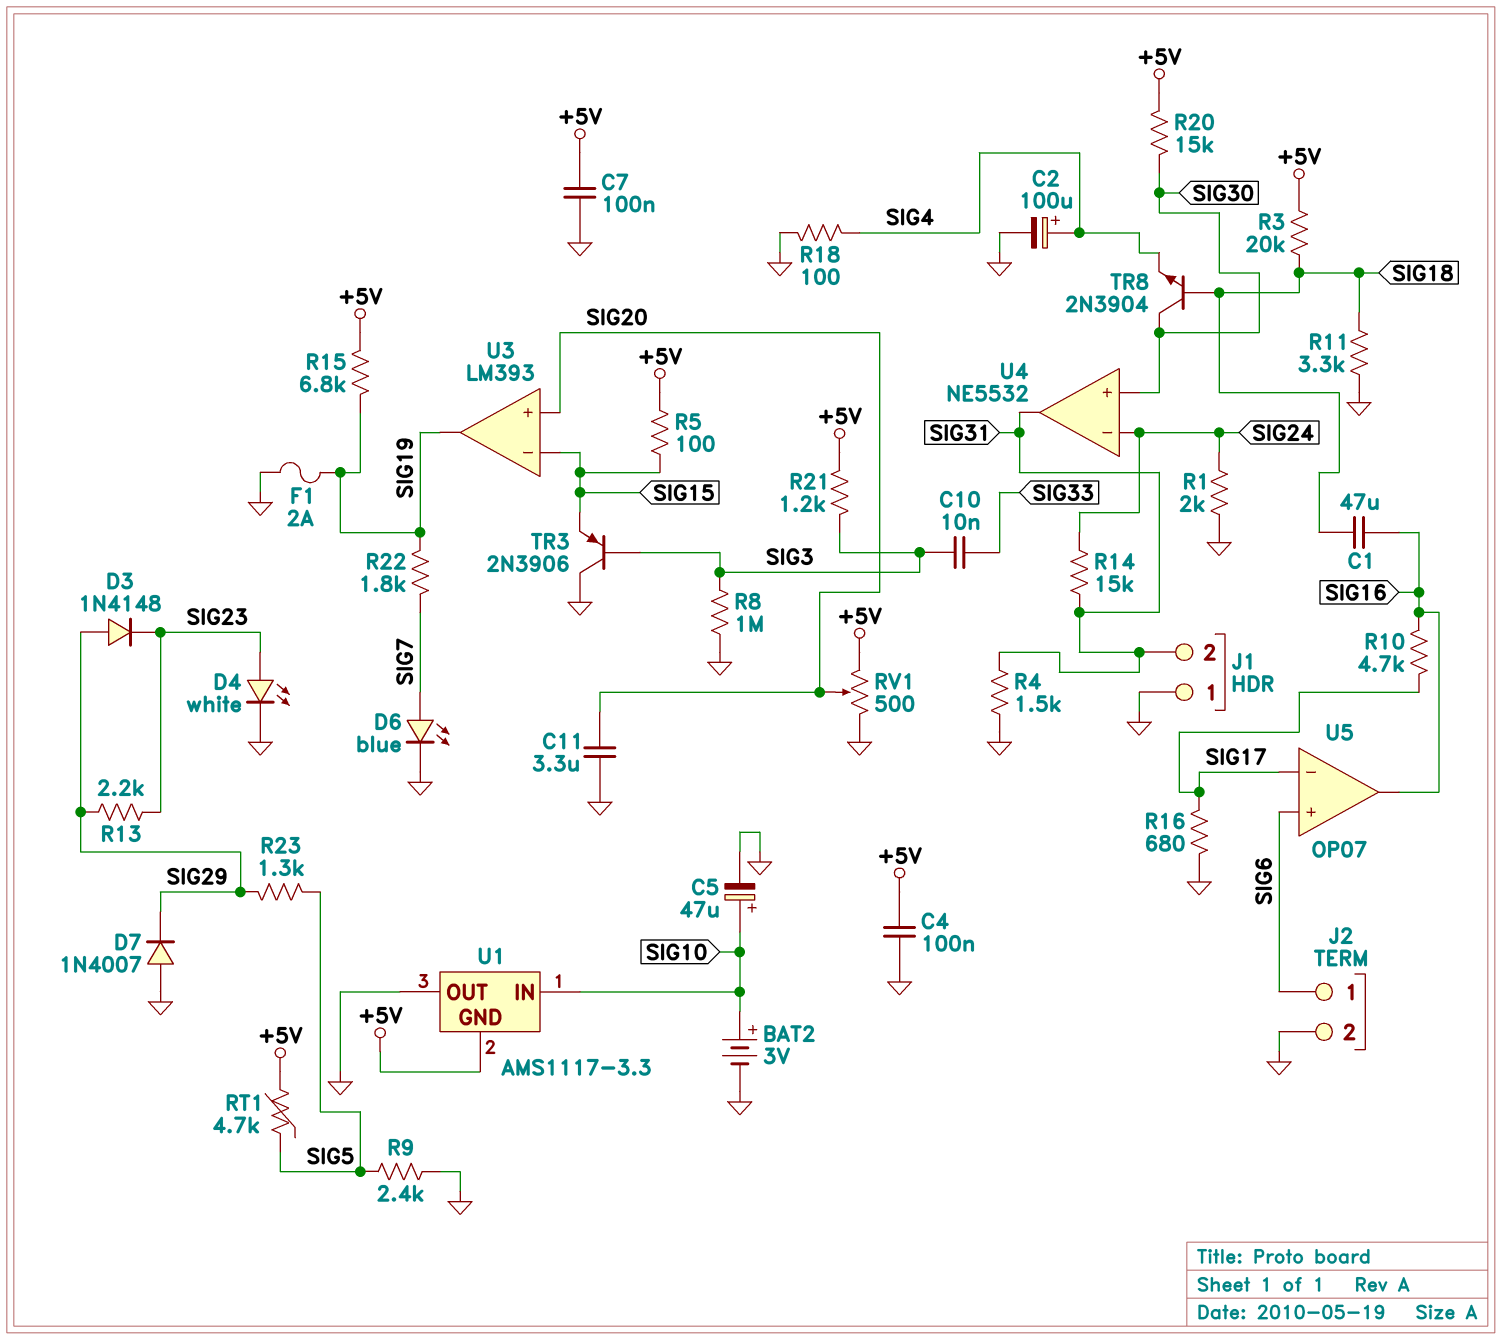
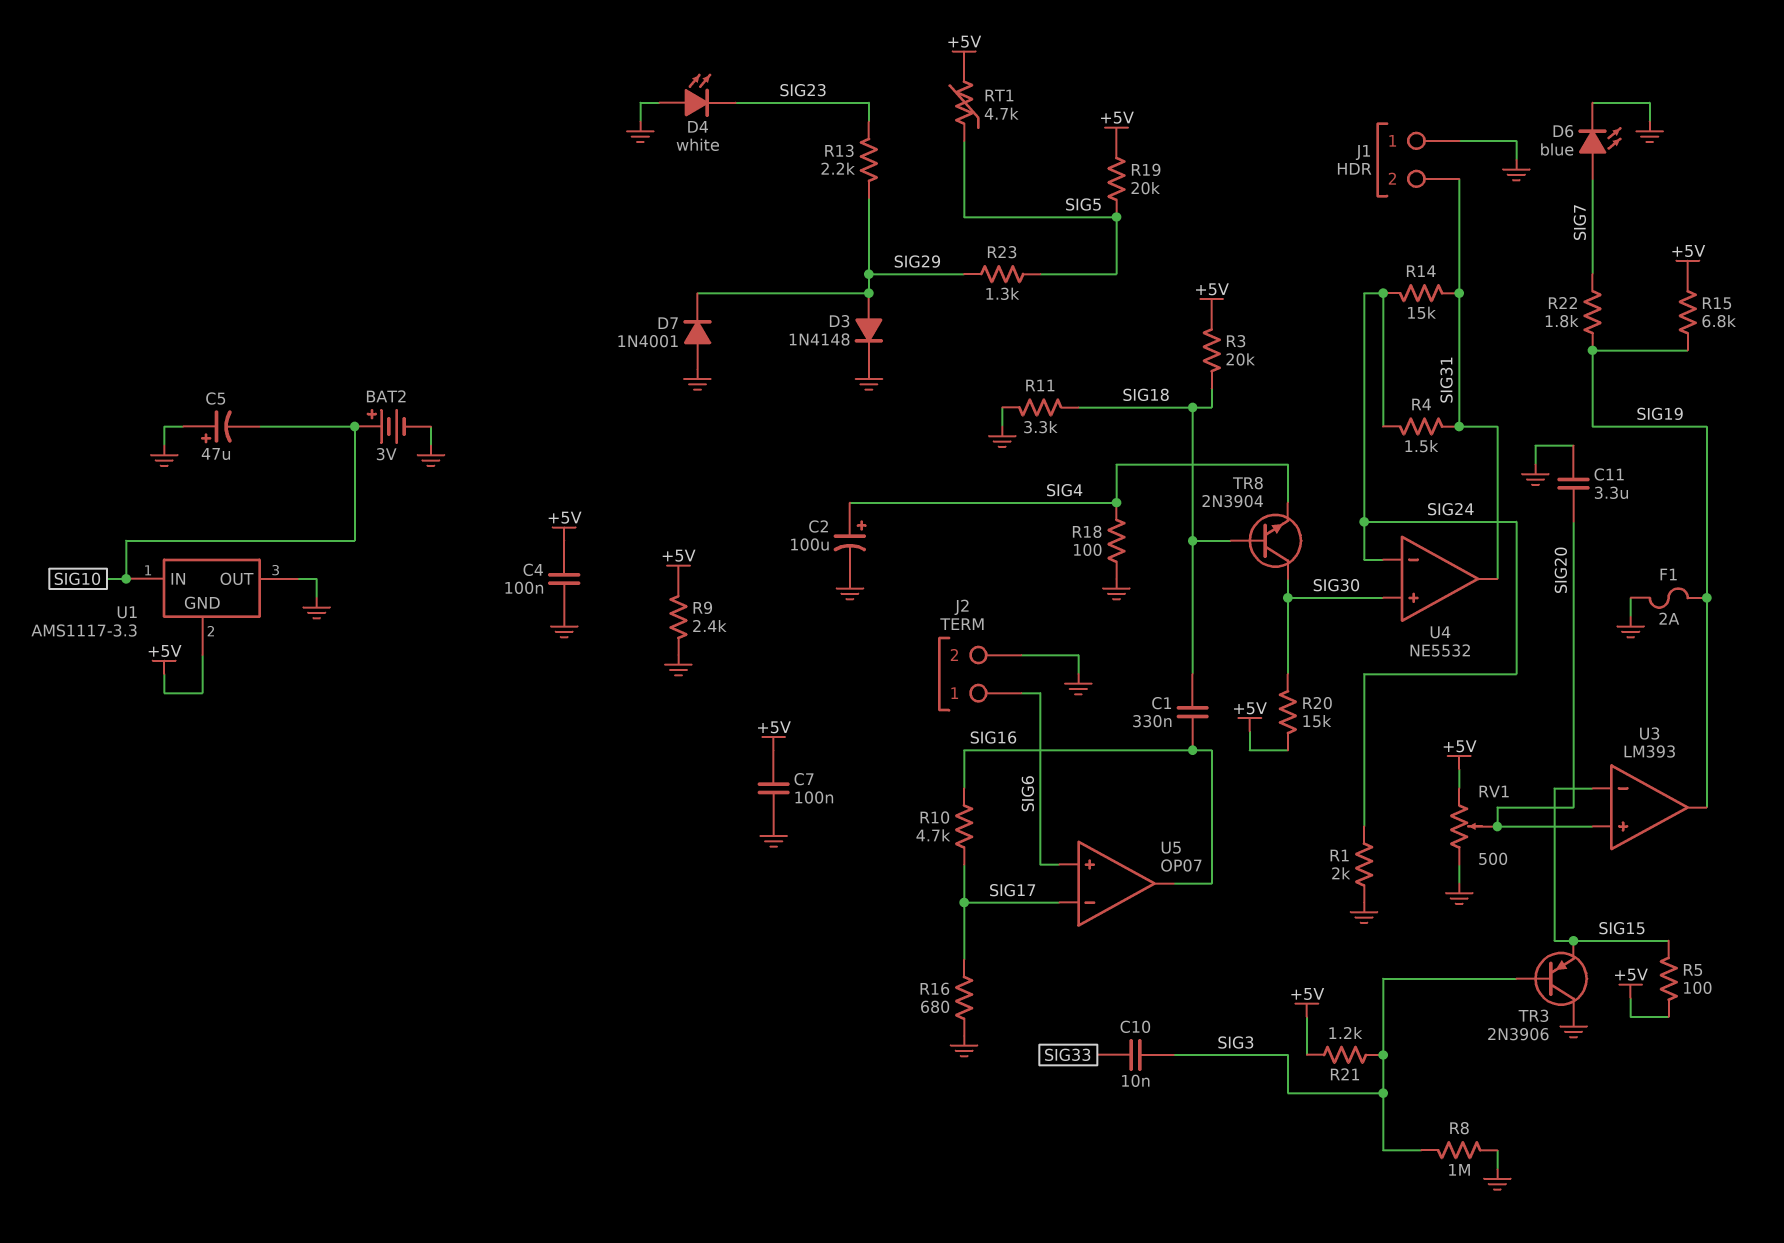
C1: 47uF (SIG16, SIG18) -> 330nF (SIG16, SIG18)
C5: 47uF (plus SIG10, minus GND) -> 47uF (plus GND, minus SIG10)
D3: diode 1N4148 (A SIG29, K SIG23) -> diode 1N4148 (A SIG29, K GND)
D4: LED white (A SIG23, K GND) -> LED white (A GND, K SIG23)
D7: diode 1N4007 (A GND, K SIG29) -> diode 1N4001 (A GND, K SIG29)
R4: 1.5k (GND, SIG31) -> 1.5k (SIG24, SIG31)
R9: 2.4k (GND, SIG5) -> 2.4k (+5V, GND)
R19: none -> 20k (+5V, SIG5)

